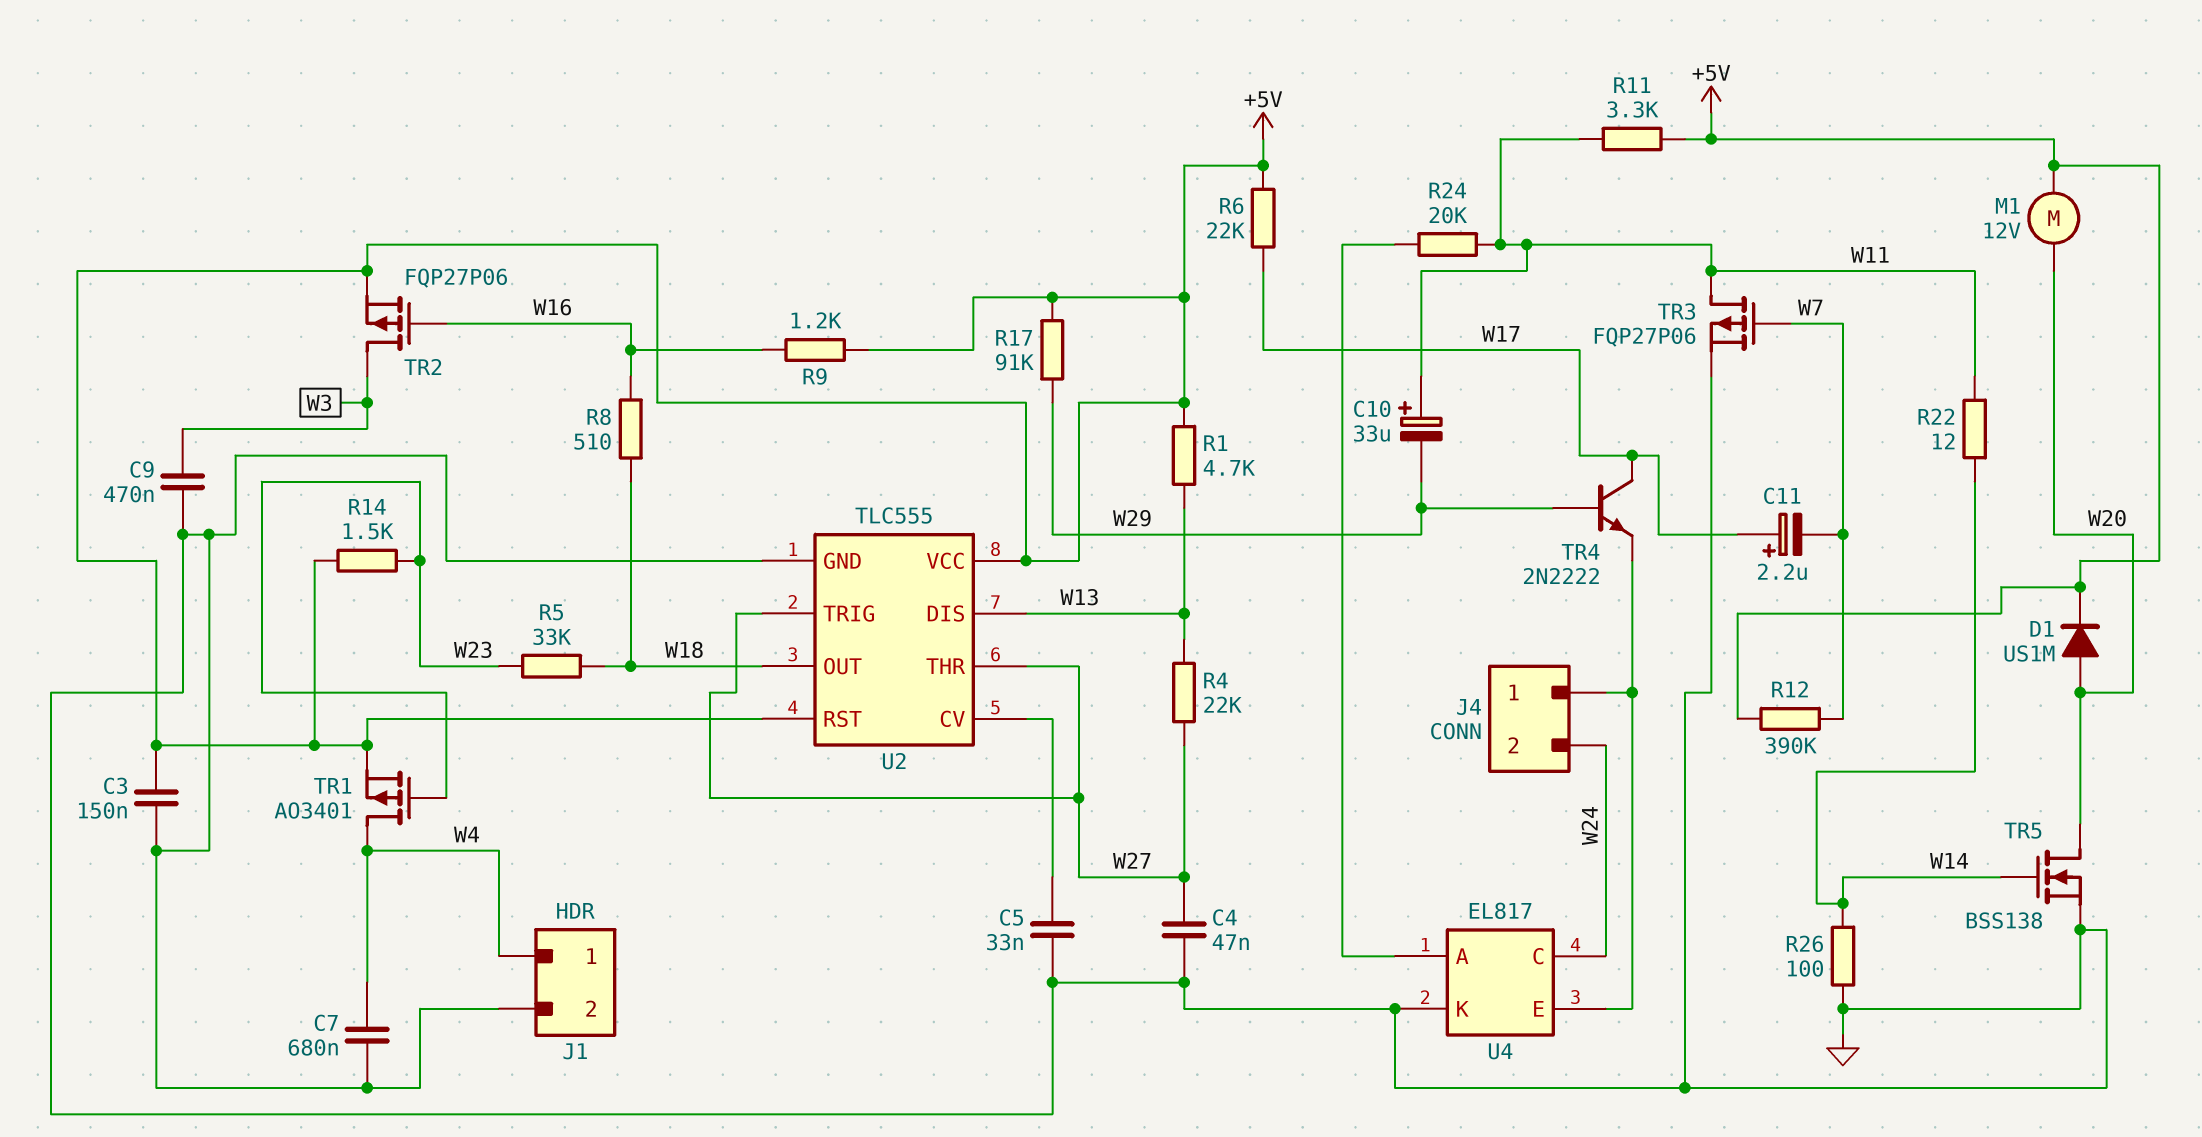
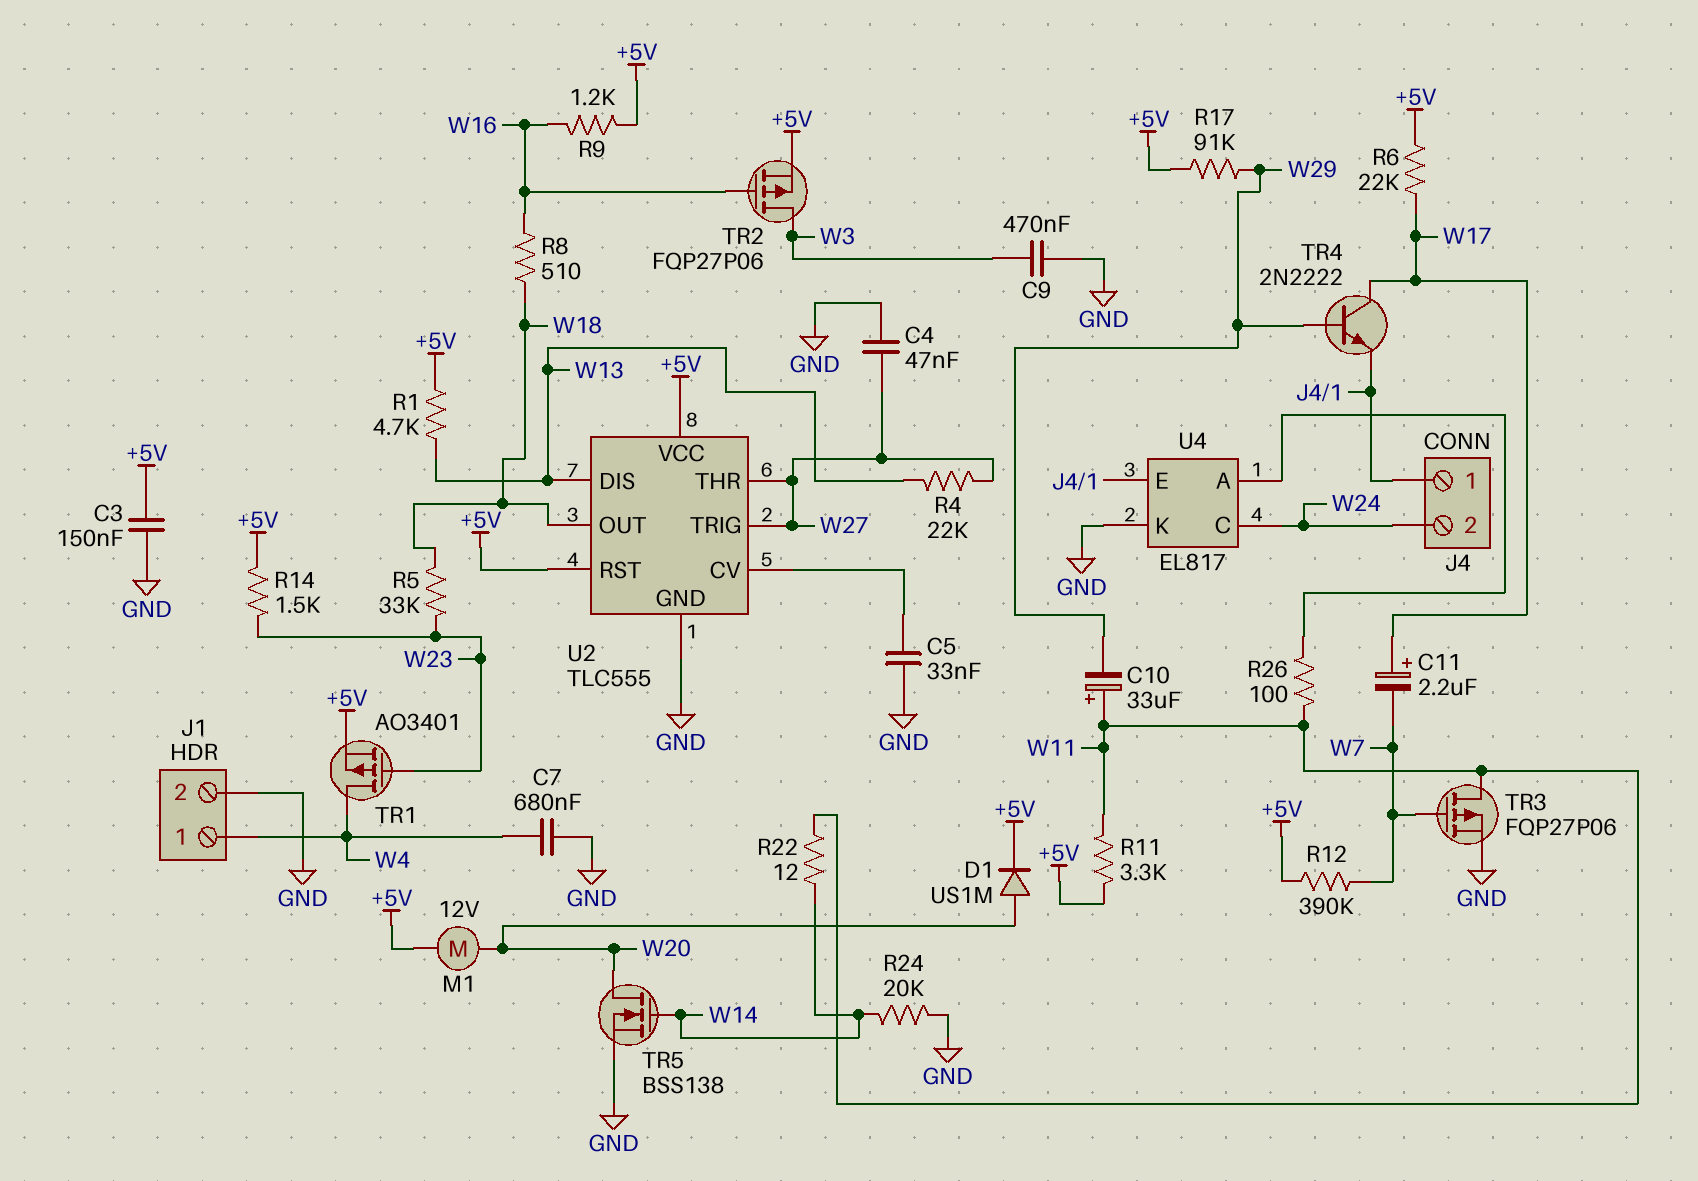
R24: 20k (U4/A, W11) -> 20k (GND, W14)
R26: 100 (GND, W14) -> 100 (U4/A, W11)

